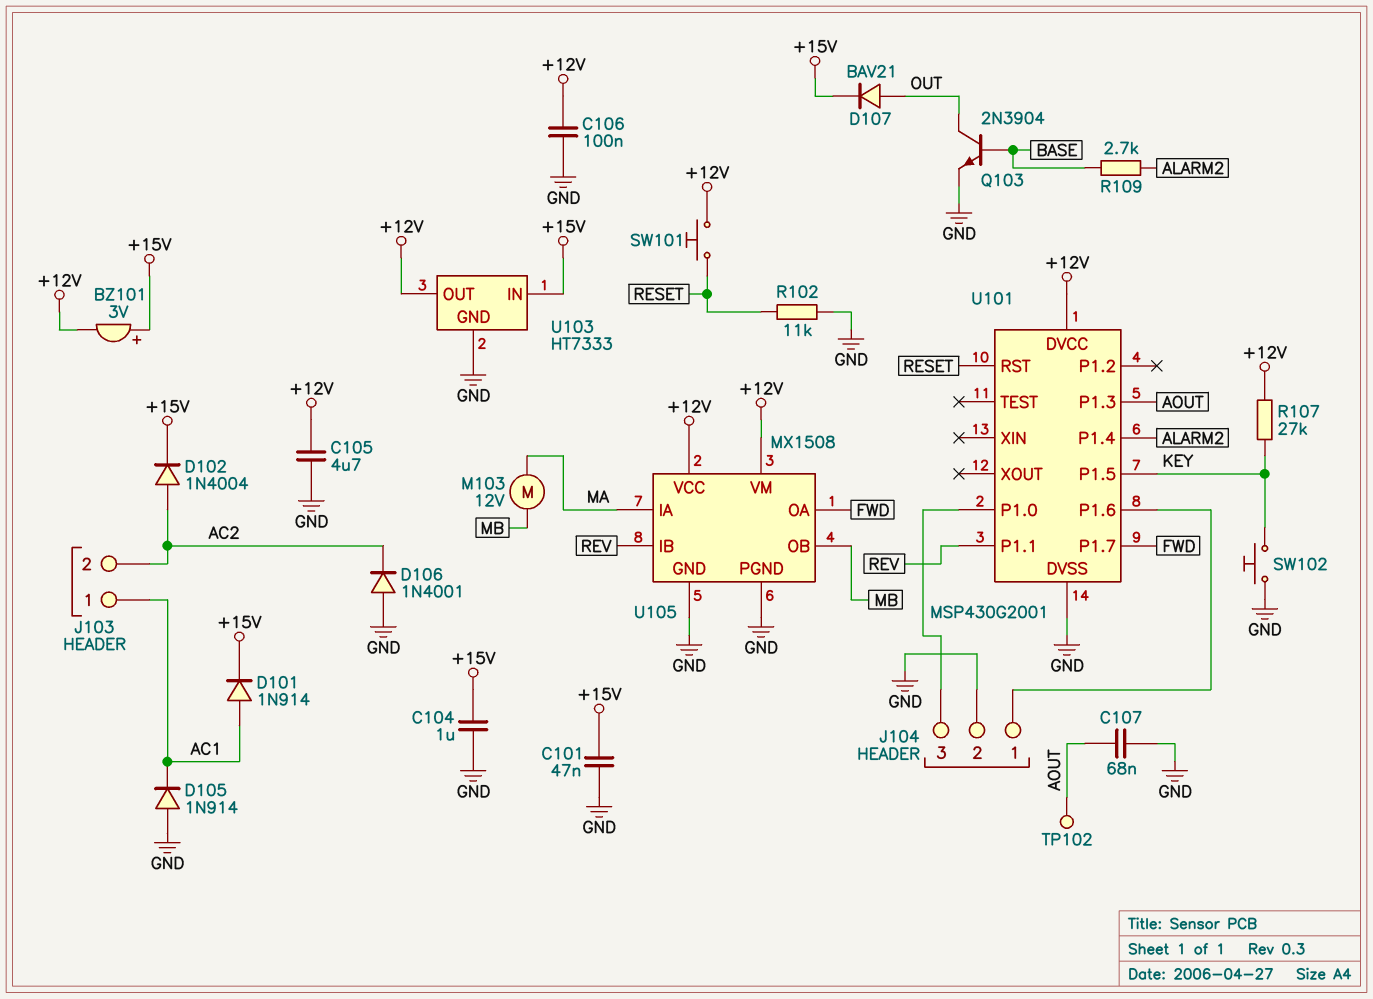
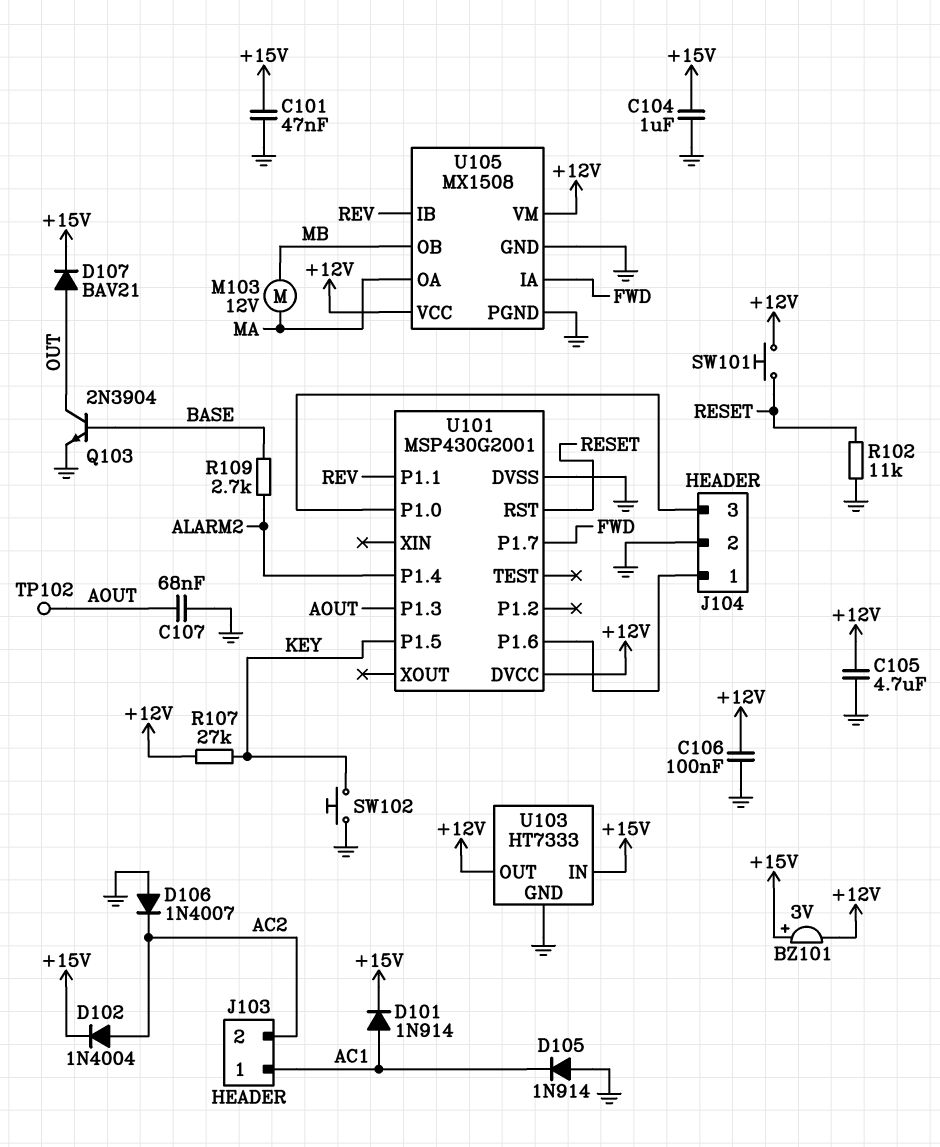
D106: diode 1N4001 (A GND, K AC2) -> diode 1N4007 (A GND, K AC2)
U105 pin IA: MA -> FWD
U105 pin OA: FWD -> MA

